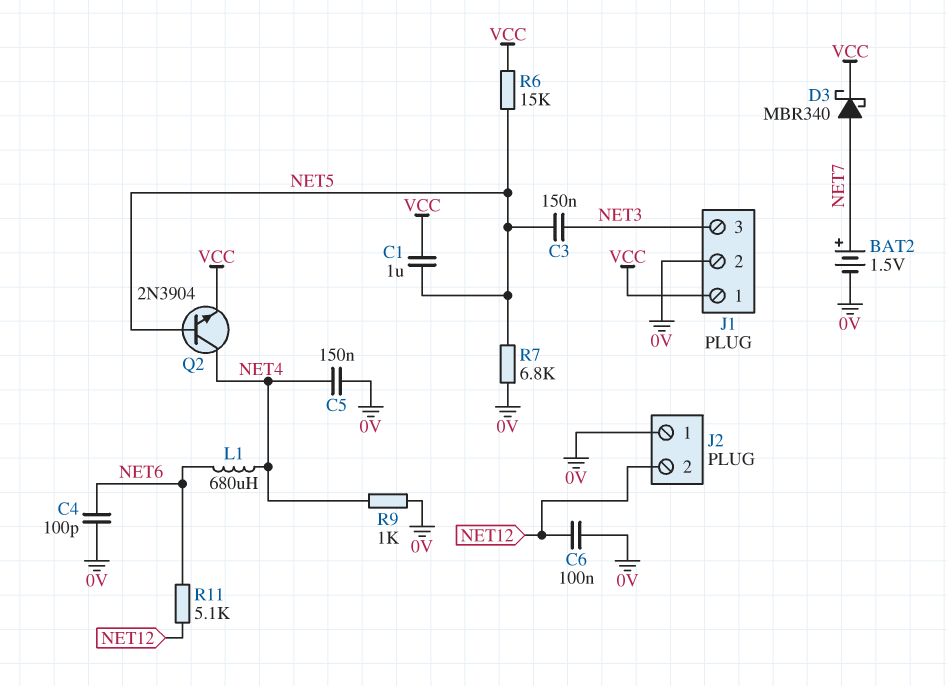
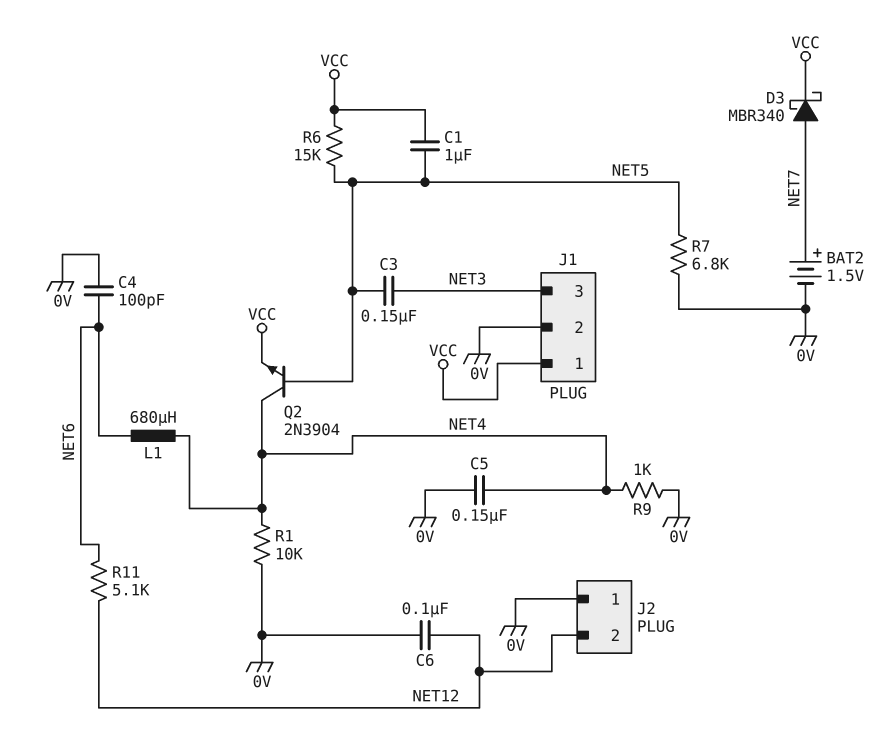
R1: none -> 10k (0V, NET4)

